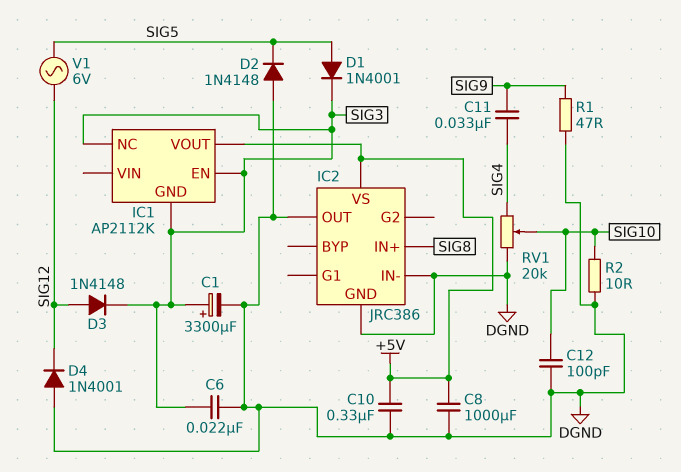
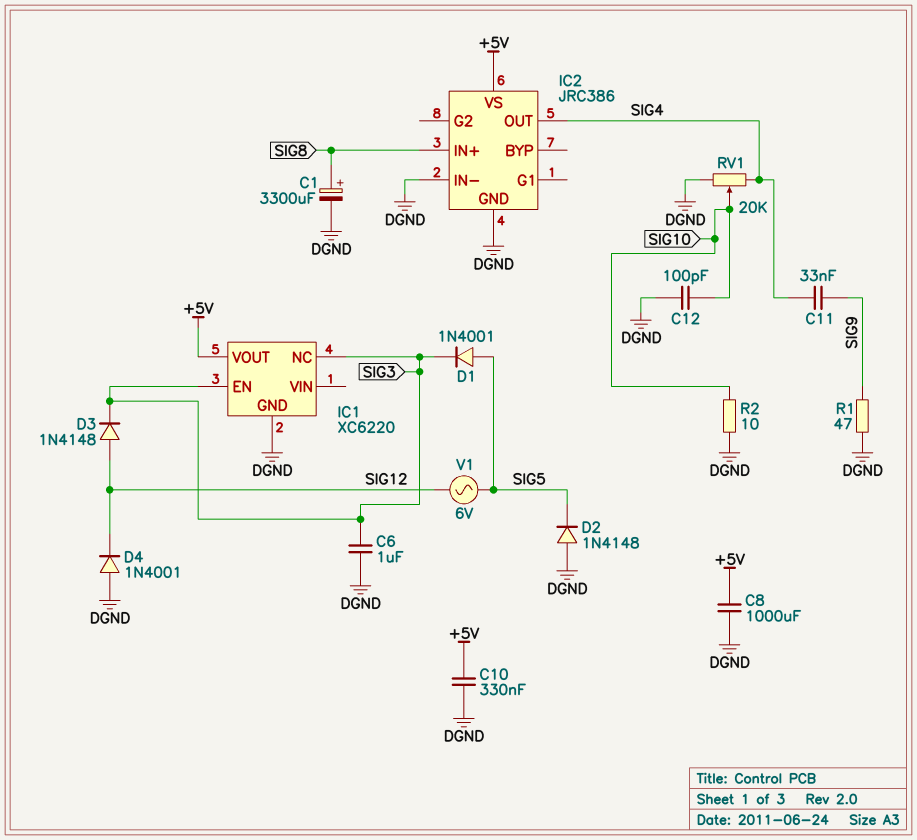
C1: 3300uF (plus SIG3, minus DGND) -> 3300uF (plus SIG8, minus DGND)
C6: 22nF (DGND, SIG3) -> 1uF (DGND, SIG3)
IC1: AP2112K -> XC6220
IC1 pin GND: SIG3 -> DGND
IC2 pin OUT: DGND -> SIG4

